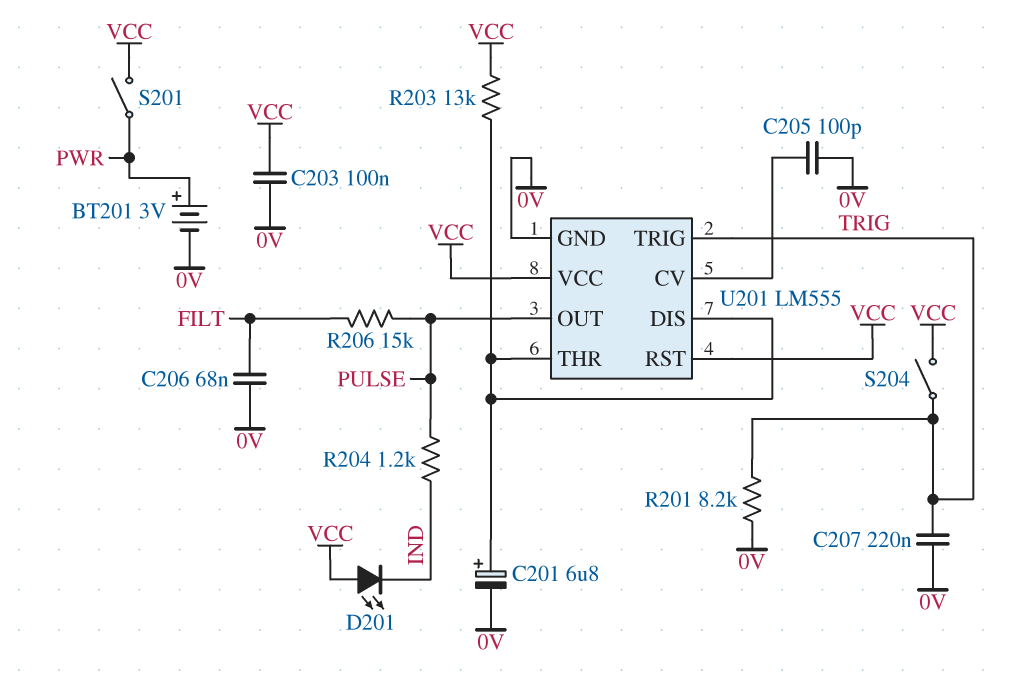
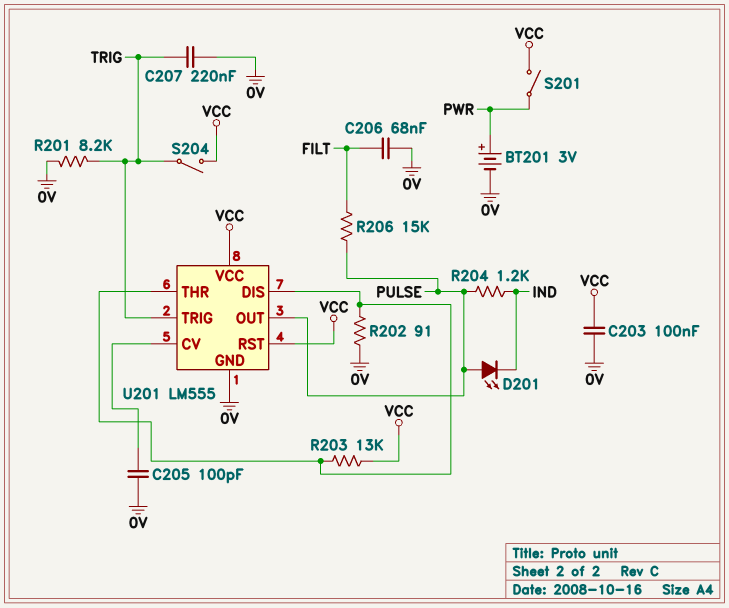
C201: 6.8uF (plus U201/DIS, minus 0V) -> none
D201: LED (A VCC, K IND) -> LED (A PULSE, K IND)
R202: none -> 91 (0V, U201/DIS)

